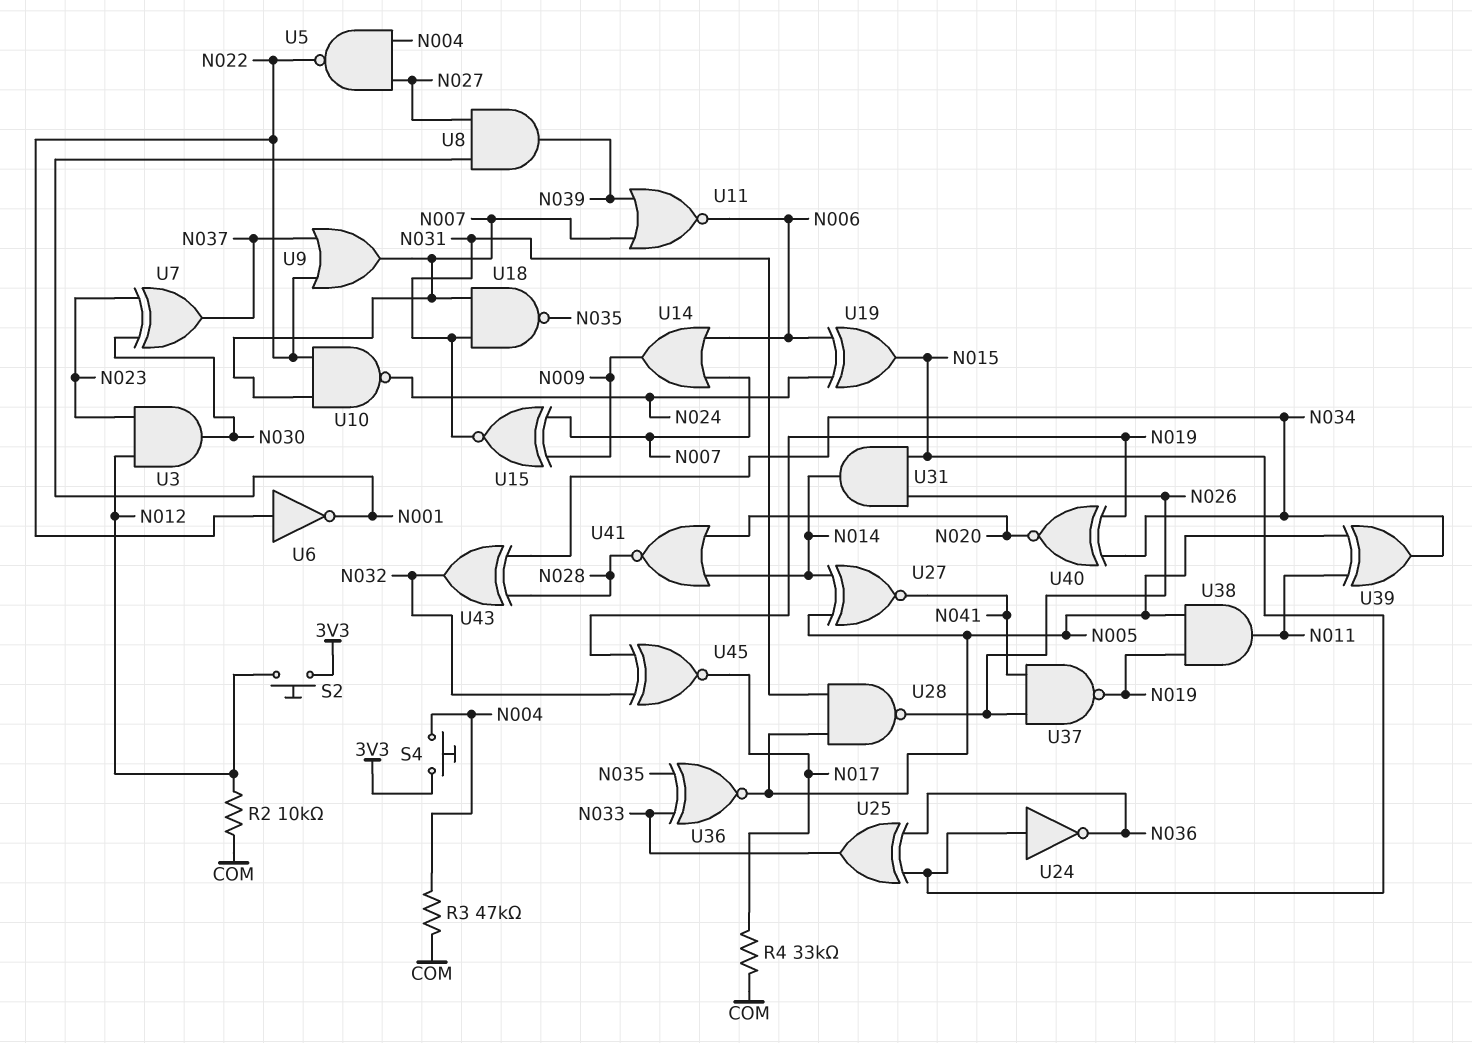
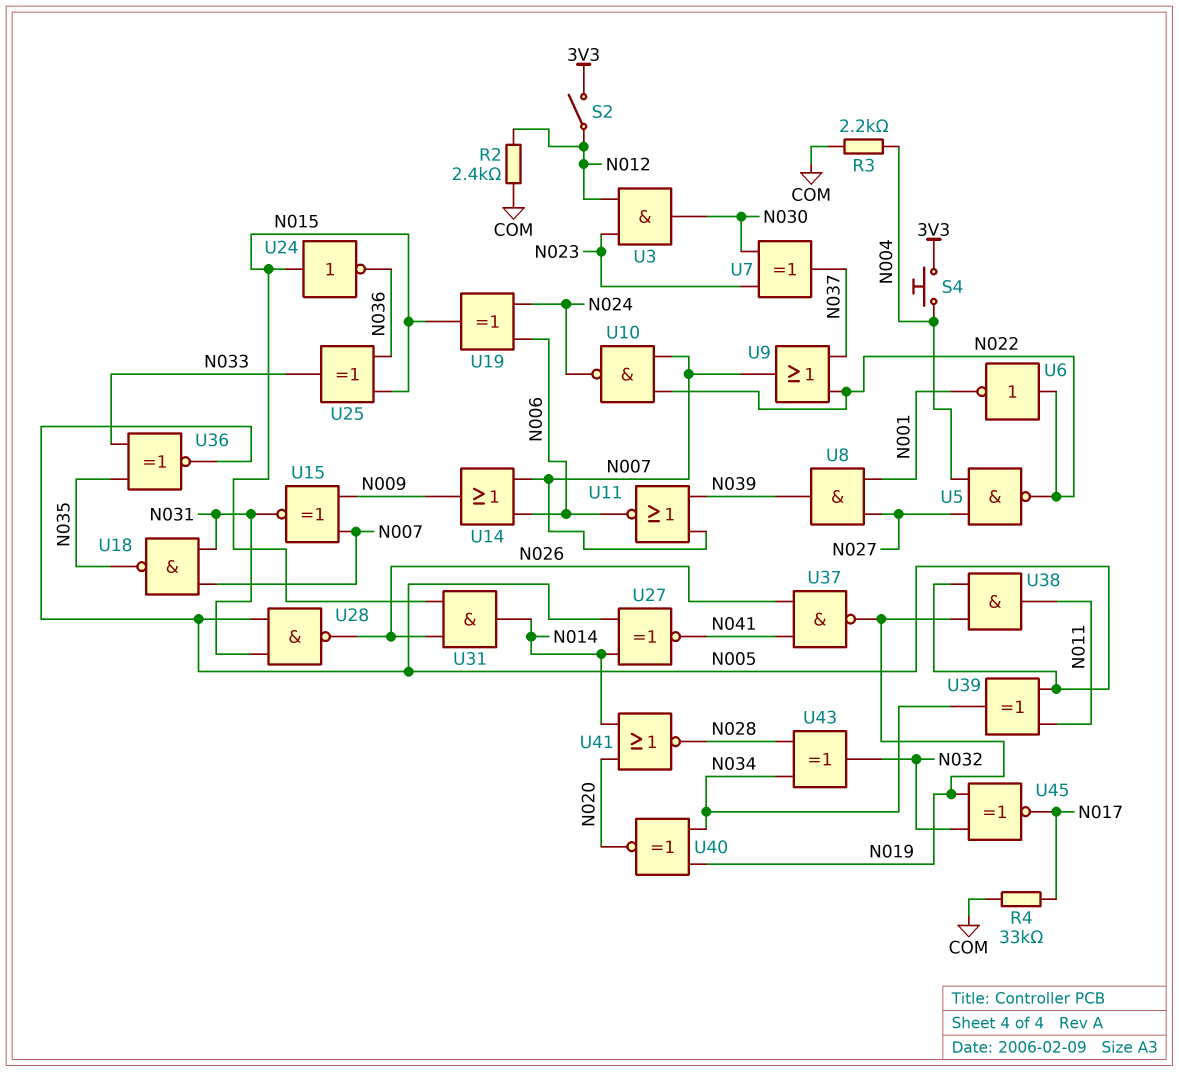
R2: 10k (COM, N012) -> 2.4k (COM, N012)
R3: 47k (COM, N004) -> 2.2k (COM, N004)
S2: button (3V3, N012) -> switch (3V3, N012)

